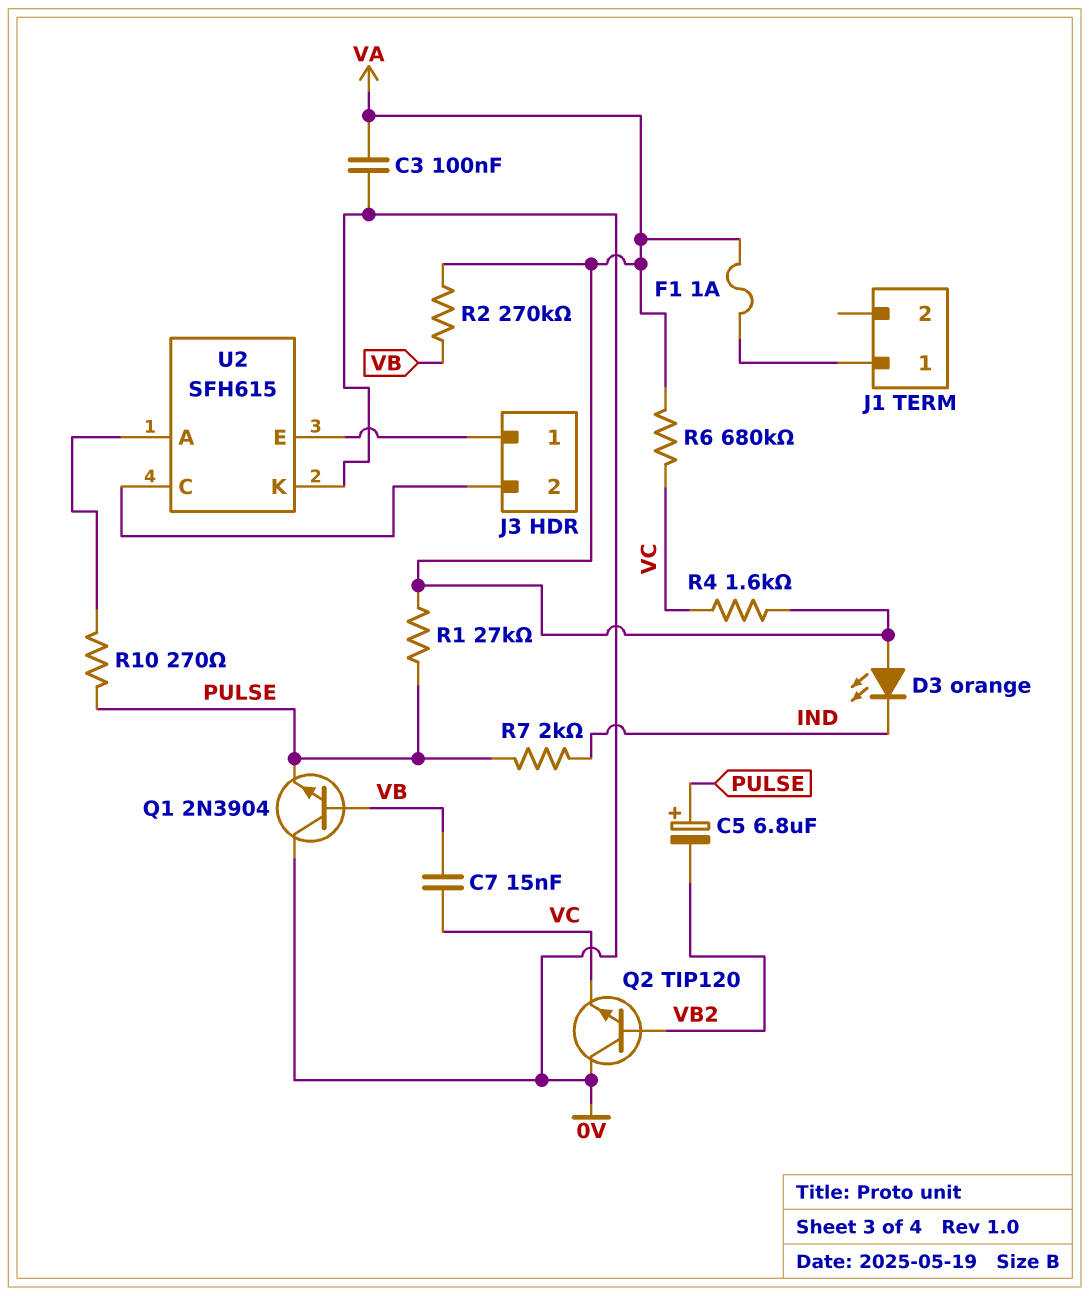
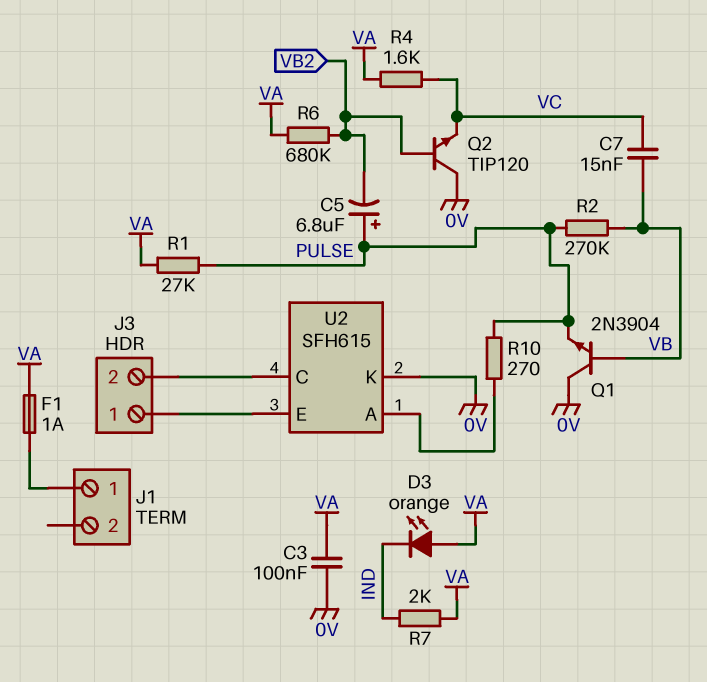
R2: 270k (VA, VB) -> 270k (PULSE, VB)
R6: 680k (VA, VC) -> 680k (VA, VB2)
R7: 2k (IND, PULSE) -> 2k (IND, VA)

